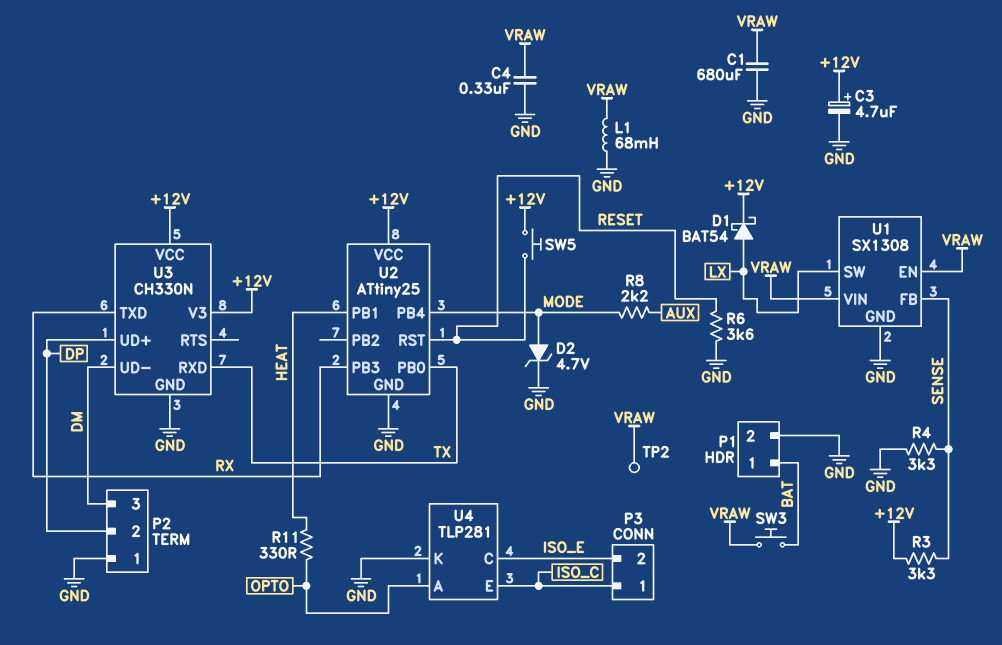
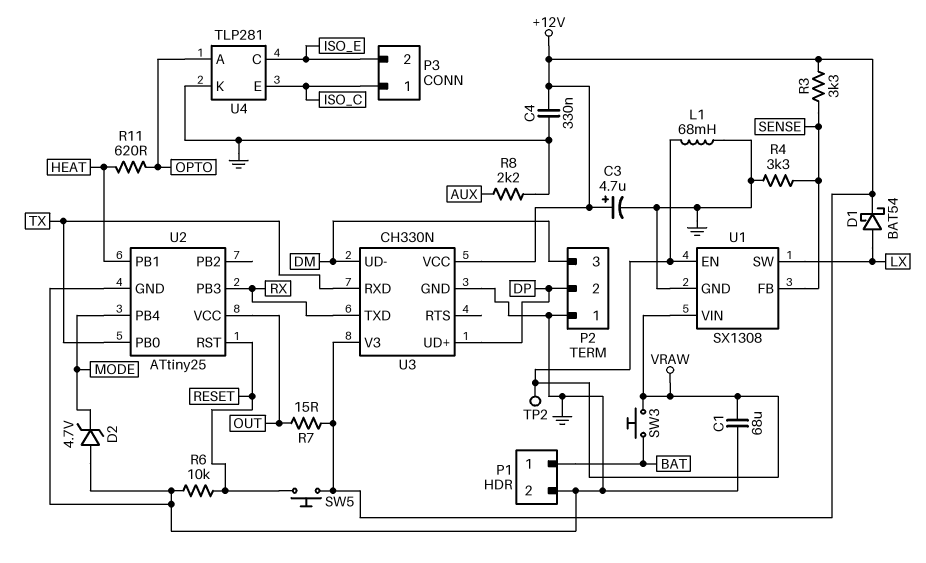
C1: 680uF (GND, VRAW) -> 68uF (GND, VRAW)
C4: 330nF (GND, VRAW) -> 330nF (+12V, GND)
D2: zener 4.7V (A MODE, K GND) -> zener 4.7V (A GND, K MODE)
R6: 3.6k (GND, RESET) -> 10k (GND, RESET)
R7: none -> 15 (+12V, OUT)
R8: 2.2k (AUX, MODE) -> 2.2k (AUX, GND)
R11: 330 (HEAT, OPTO) -> 620 (HEAT, OPTO)
U2 pin VCC: +12V -> OUT

